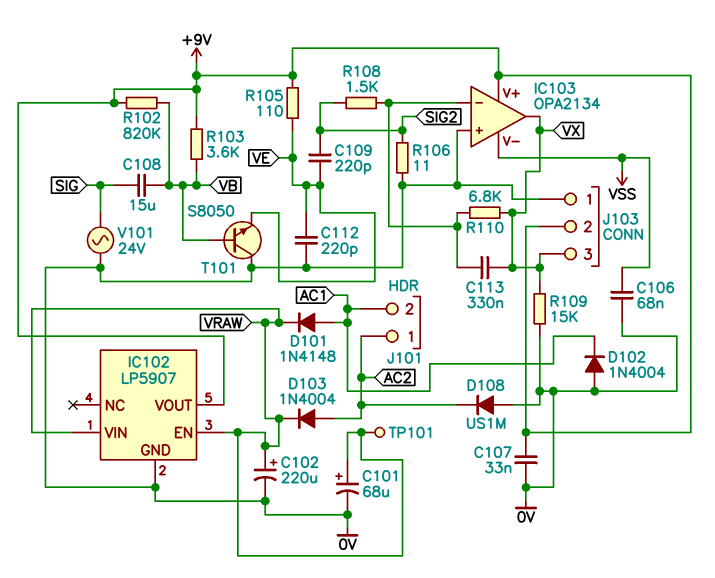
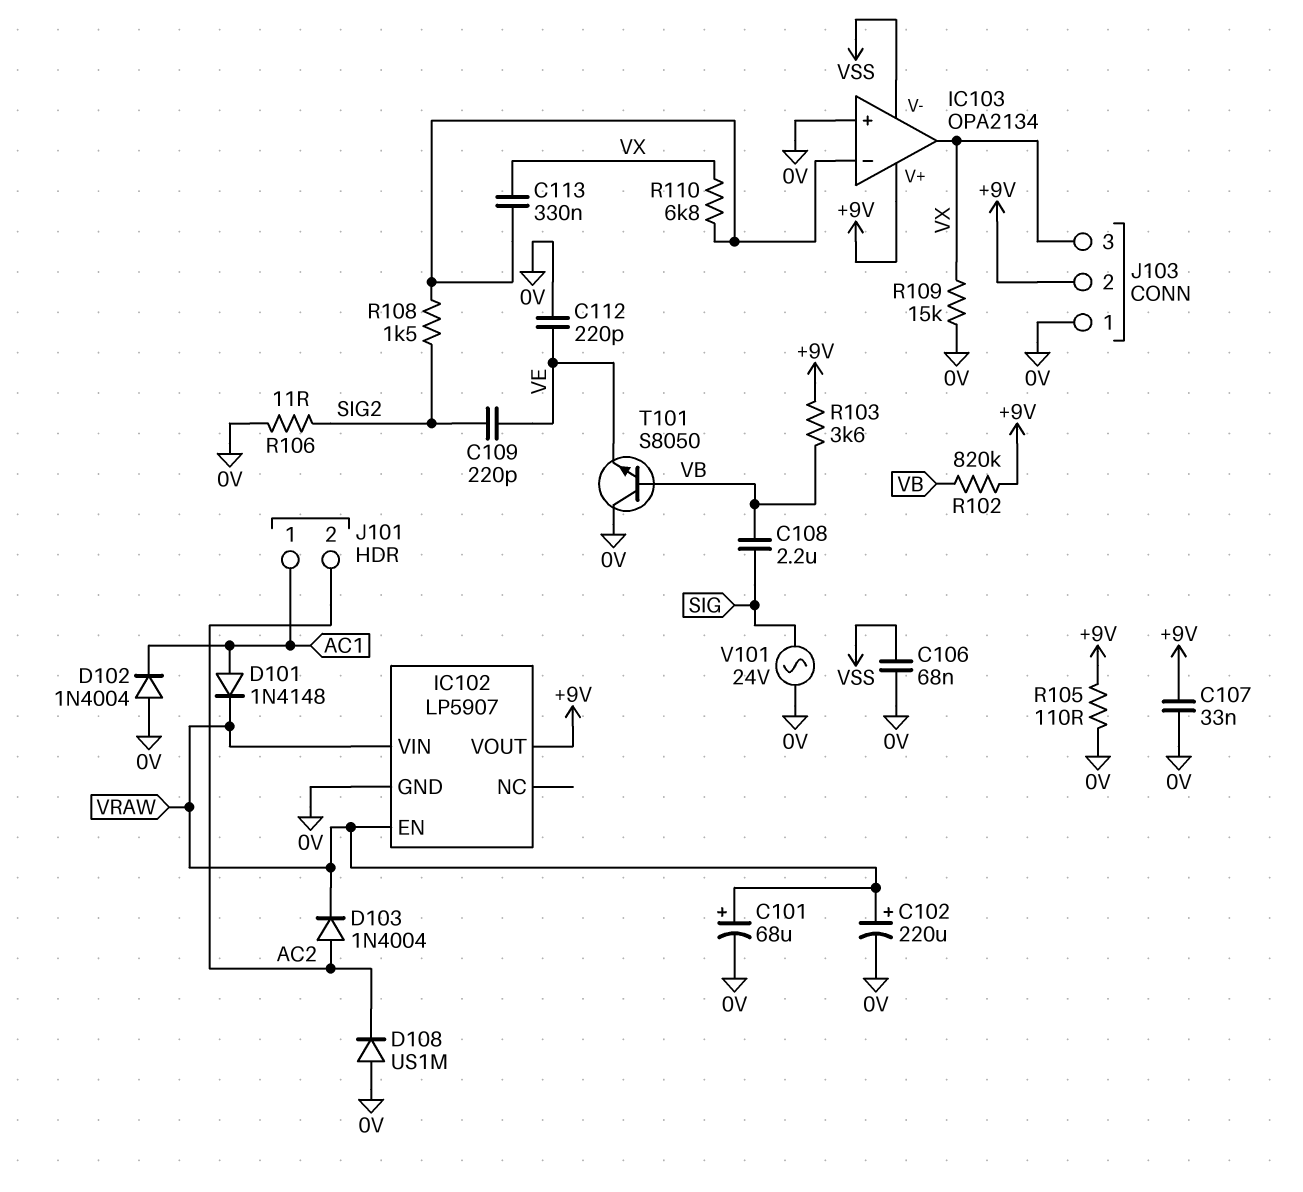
C108: 15uF (SIG, VB) -> 2.2uF (SIG, VB)
J101 pin 1: AC2 -> AC1
J101 pin 2: AC1 -> AC2
R105: 110 (+9V, VE) -> 110 (+9V, 0V)
TP101: test point (VRAW) -> none

